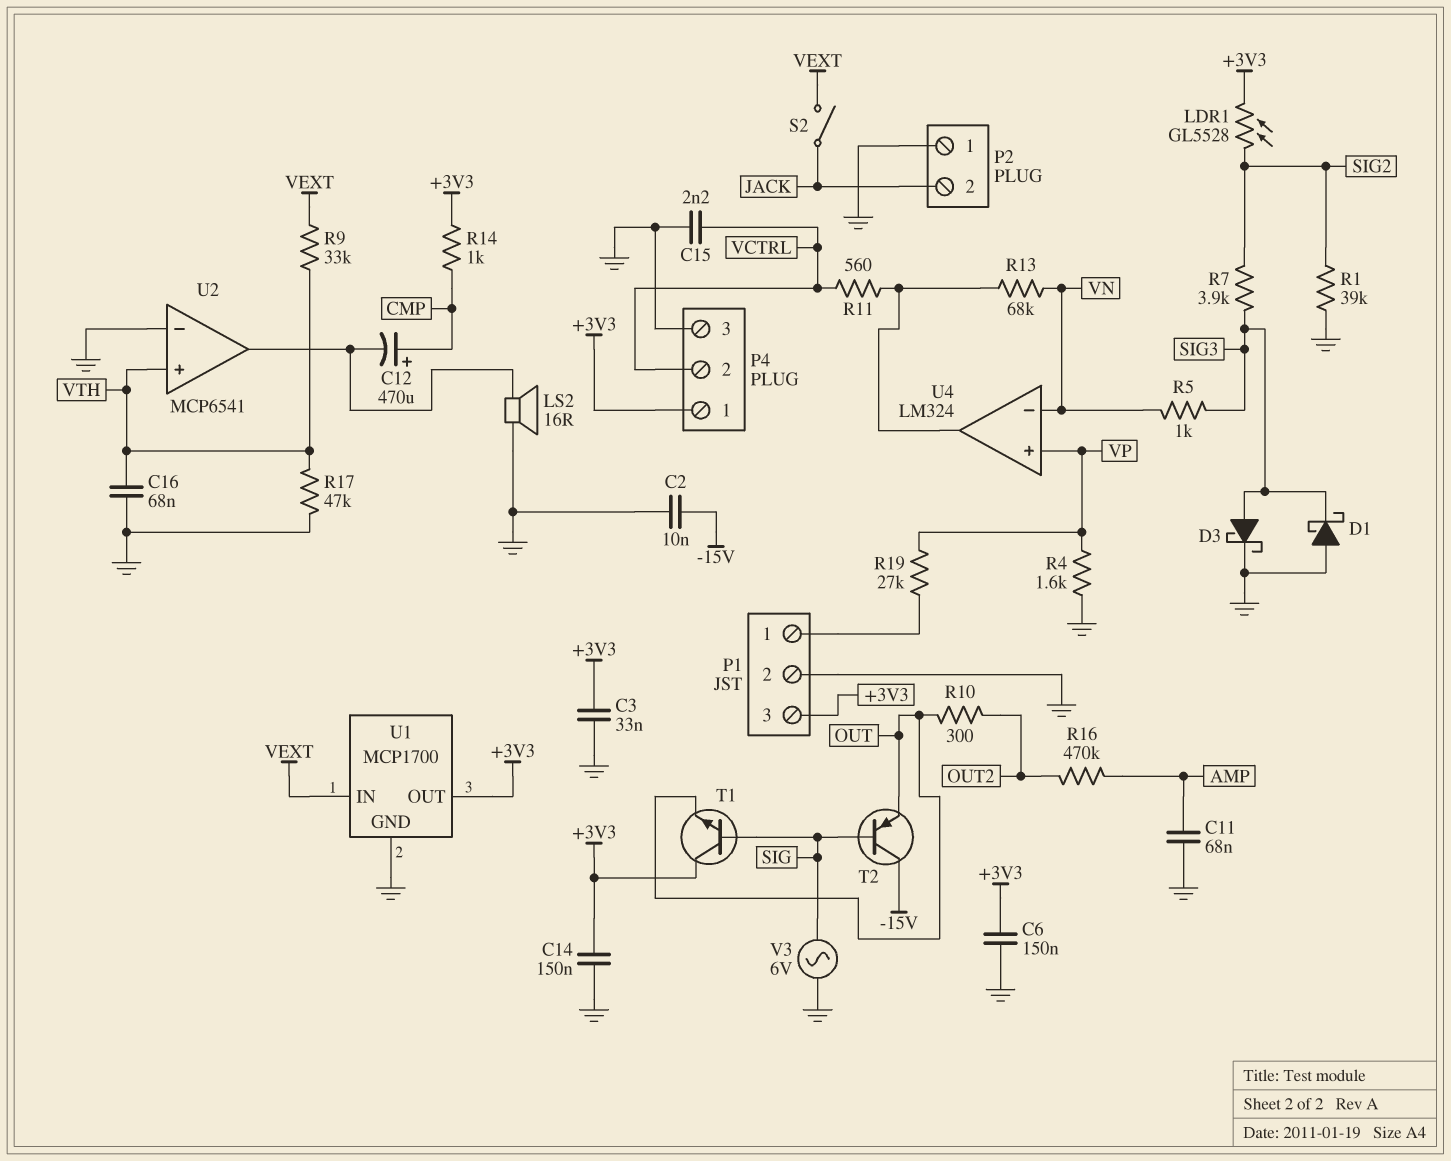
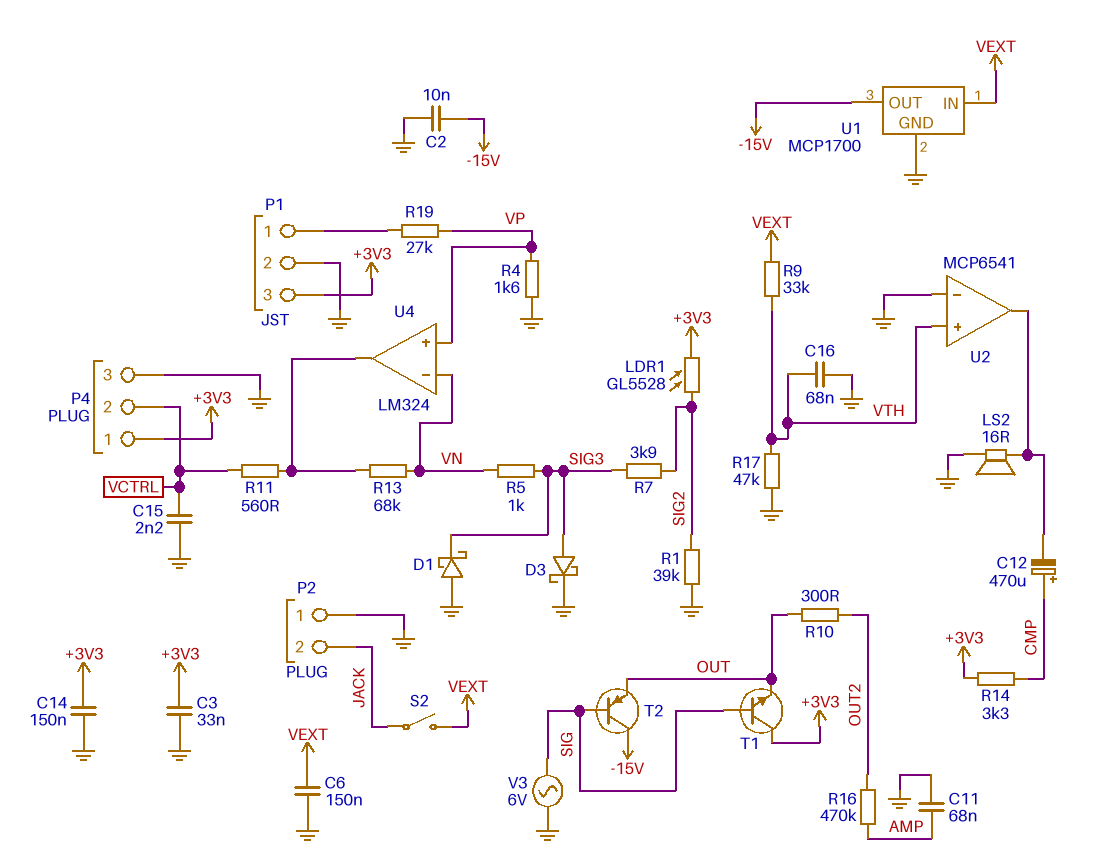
C6: 150nF (+3V3, GND) -> 150nF (GND, VEXT)
R14: 1k (+3V3, CMP) -> 3.3k (+3V3, CMP)
U1 pin OUT: +3V3 -> -15V

